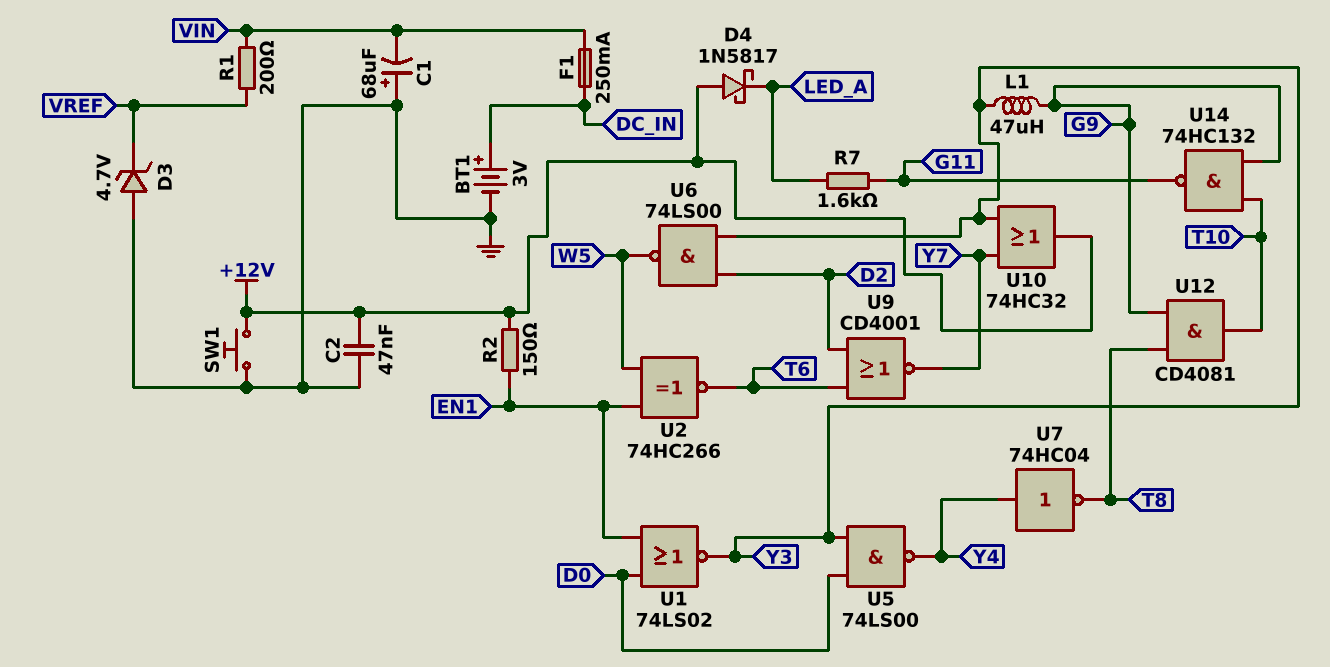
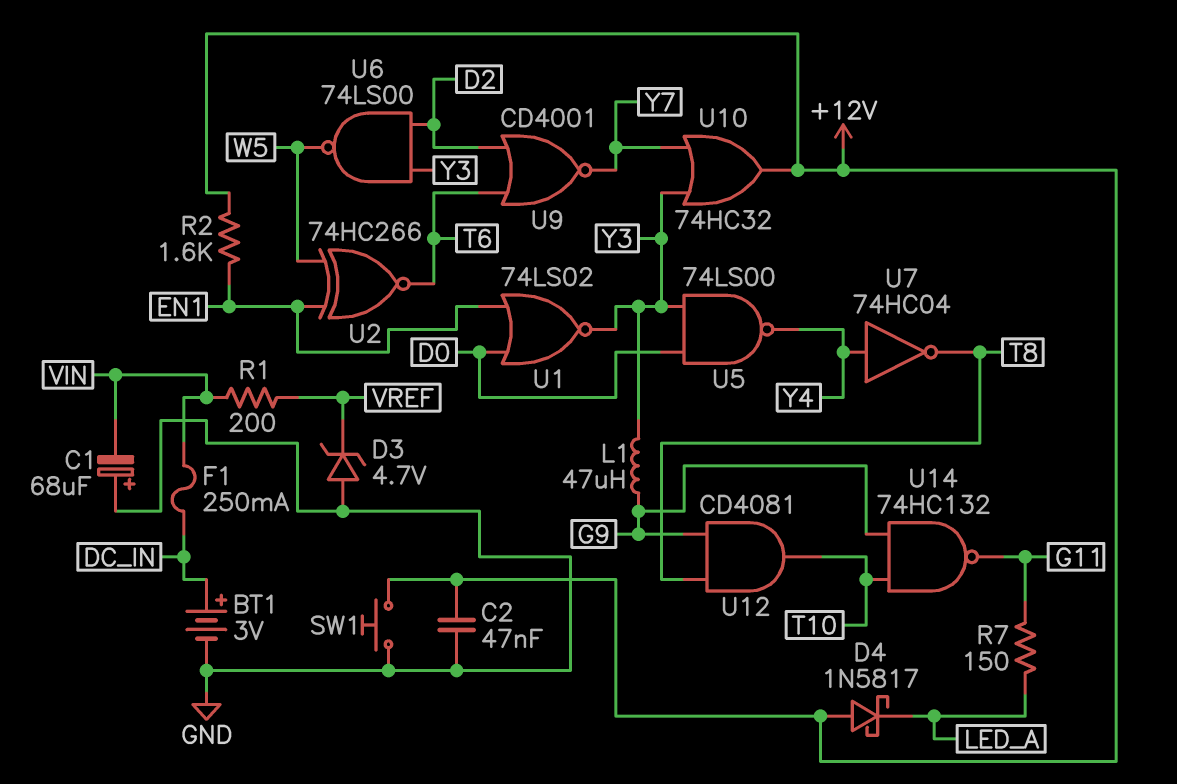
R2: 150 (+12V, EN1) -> 1.6k (+12V, EN1)
R7: 1.6k (G11, LED_A) -> 150 (G11, LED_A)

